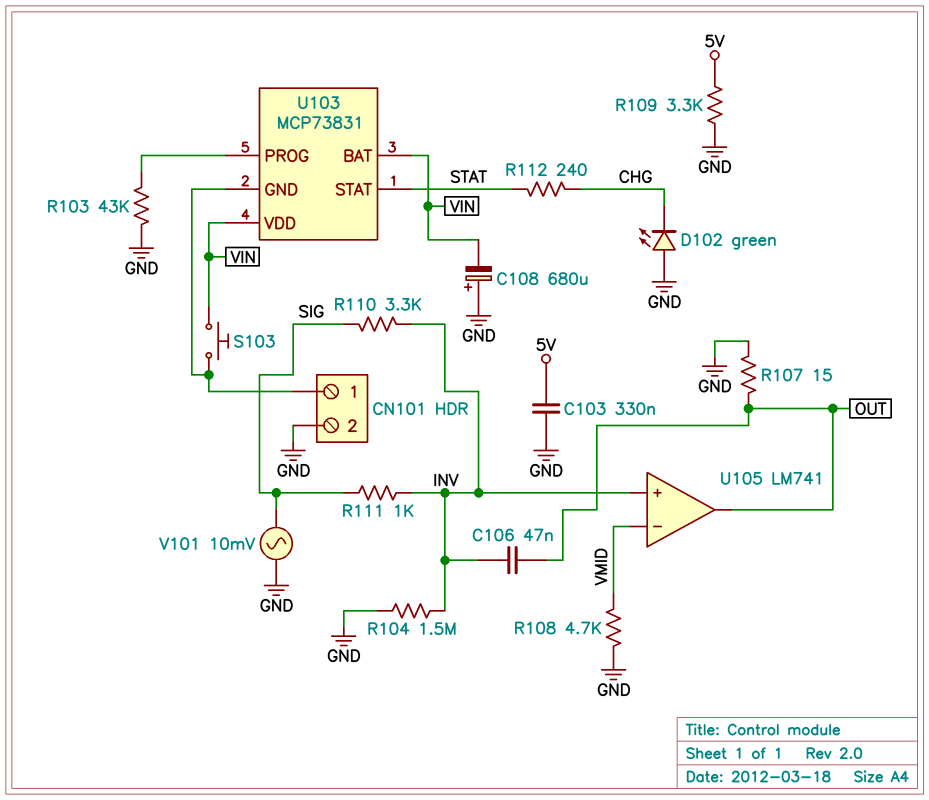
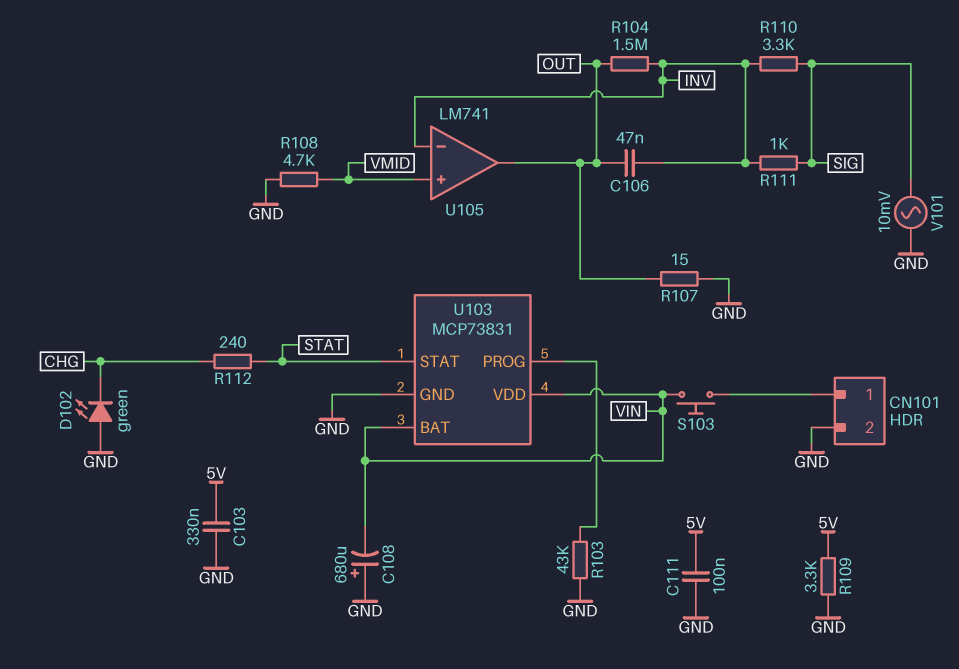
C111: none -> 100nF (5V, GND)
R104: 1.5M (GND, INV) -> 1.5M (INV, OUT)
U103 pin GND: CN101/1 -> GND
U105 pin in+: INV -> VMID
U105 pin in-: VMID -> INV

